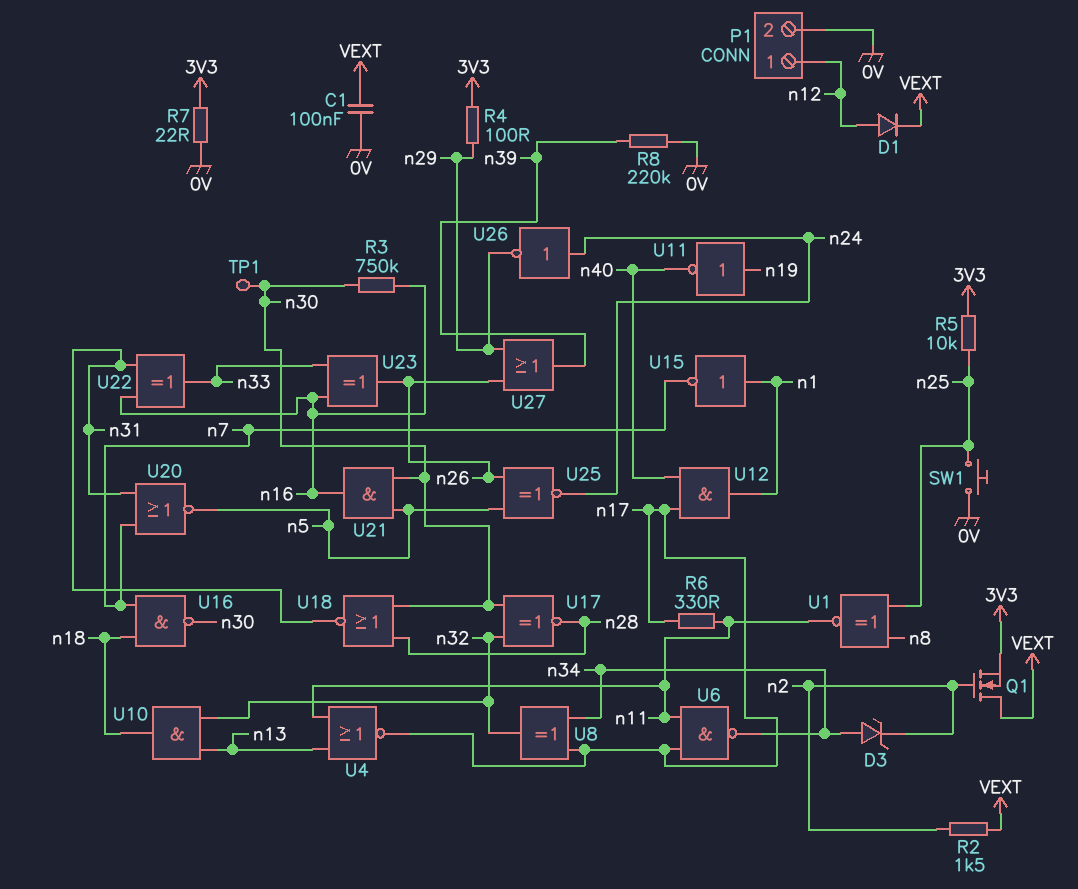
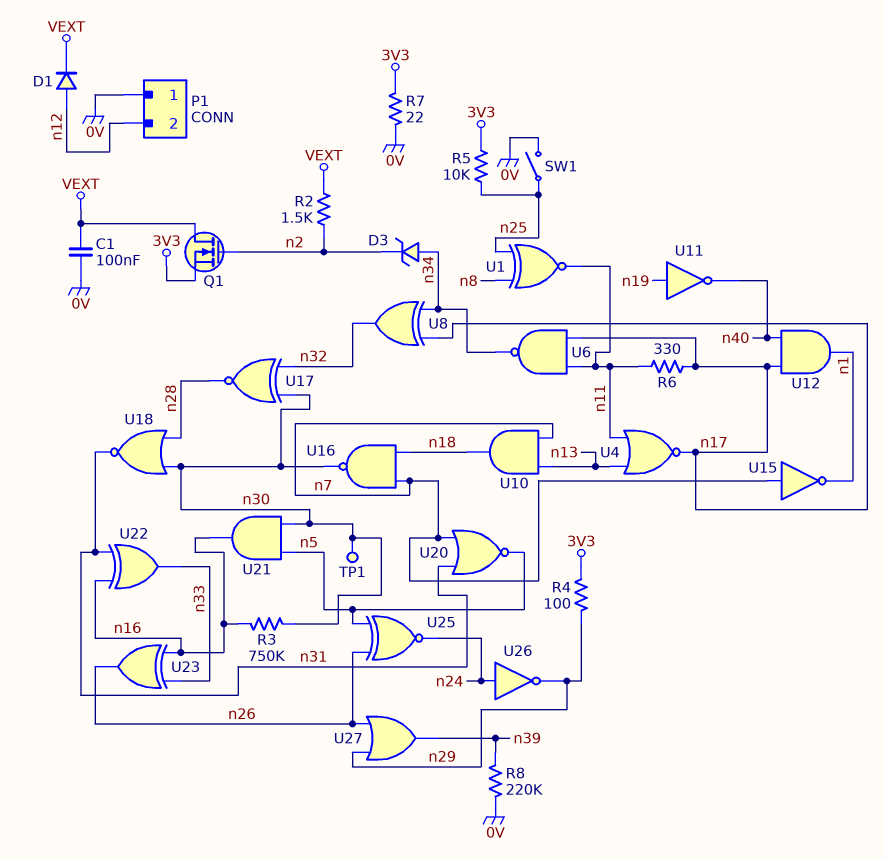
P1 pin 1: n12 -> 0V
P1 pin 2: 0V -> n12
SW1: button (0V, n25) -> switch (0V, n25)
U10: AND (in n13, in n32, out n18) -> AND (in n7, in n13, out n18)
U15: NOT (in n1, out n7) -> NOT (in n7, out n1)

